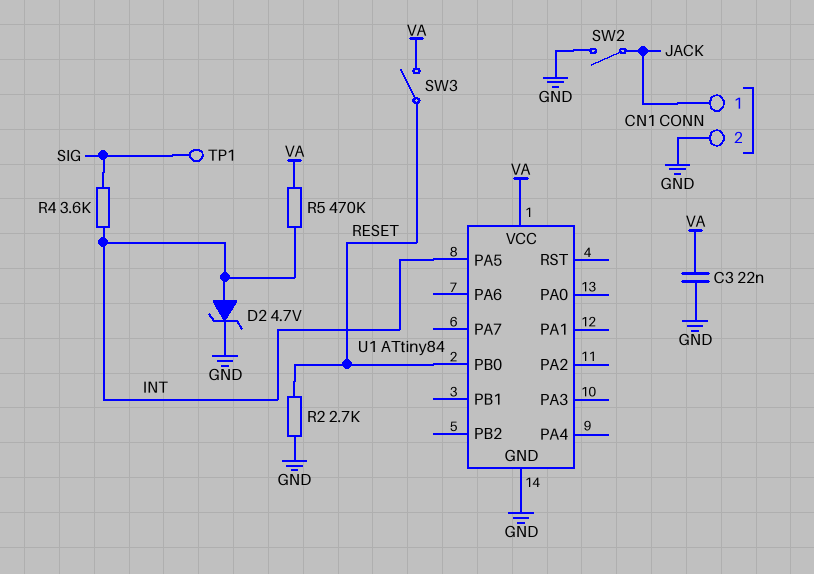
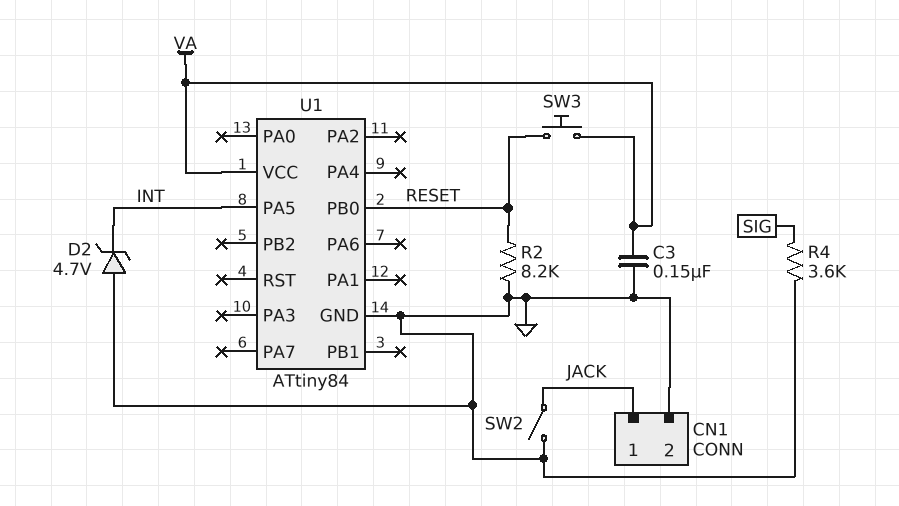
C3: 22nF (GND, VA) -> 150nF (GND, VA)
D2: zener 4.7V (A INT, K GND) -> zener 4.7V (A GND, K INT)
R2: 2.7k (GND, RESET) -> 8.2k (GND, RESET)
R4: 3.6k (INT, SIG) -> 3.6k (GND, SIG)
R5: 470k (INT, VA) -> none
SW3: switch (RESET, VA) -> button (RESET, VA)
TP1: test point (SIG) -> none

